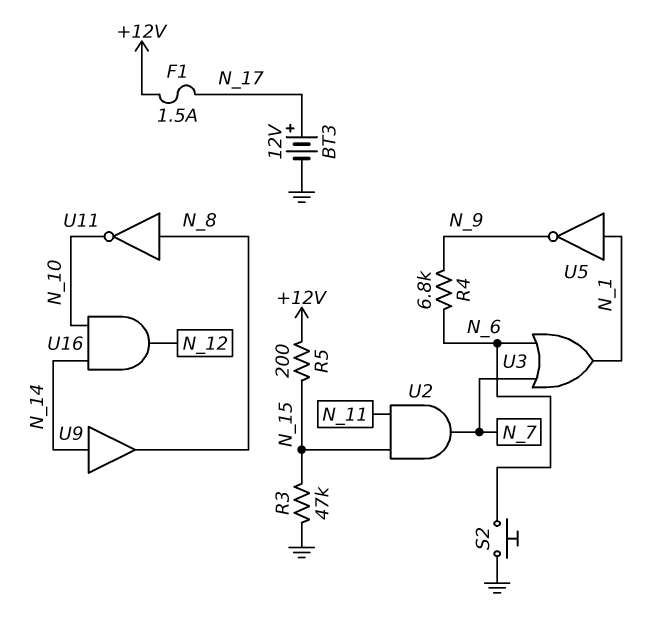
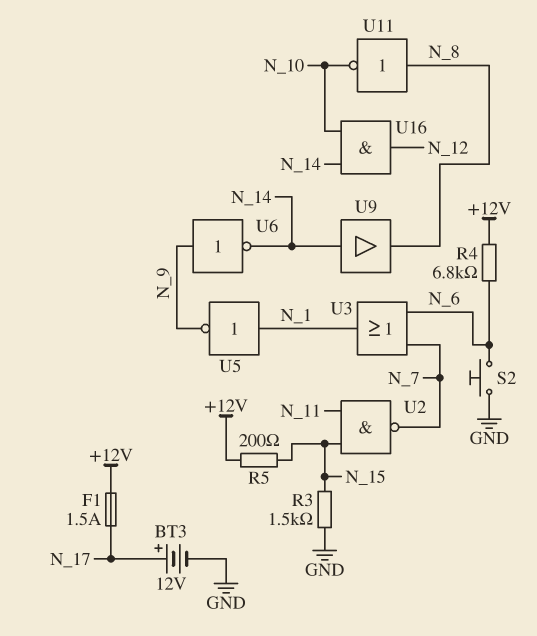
R3: 47k (GND, N_15) -> 1.5k (GND, N_15)
R4: 6.8k (N_6, N_9) -> 6.8k (+12V, N_6)
U2: AND (in N_11, in N_15, out N_7) -> NAND (in N_11, in N_15, out N_7)
U6: none -> NOT (in N_9, out N_14)

